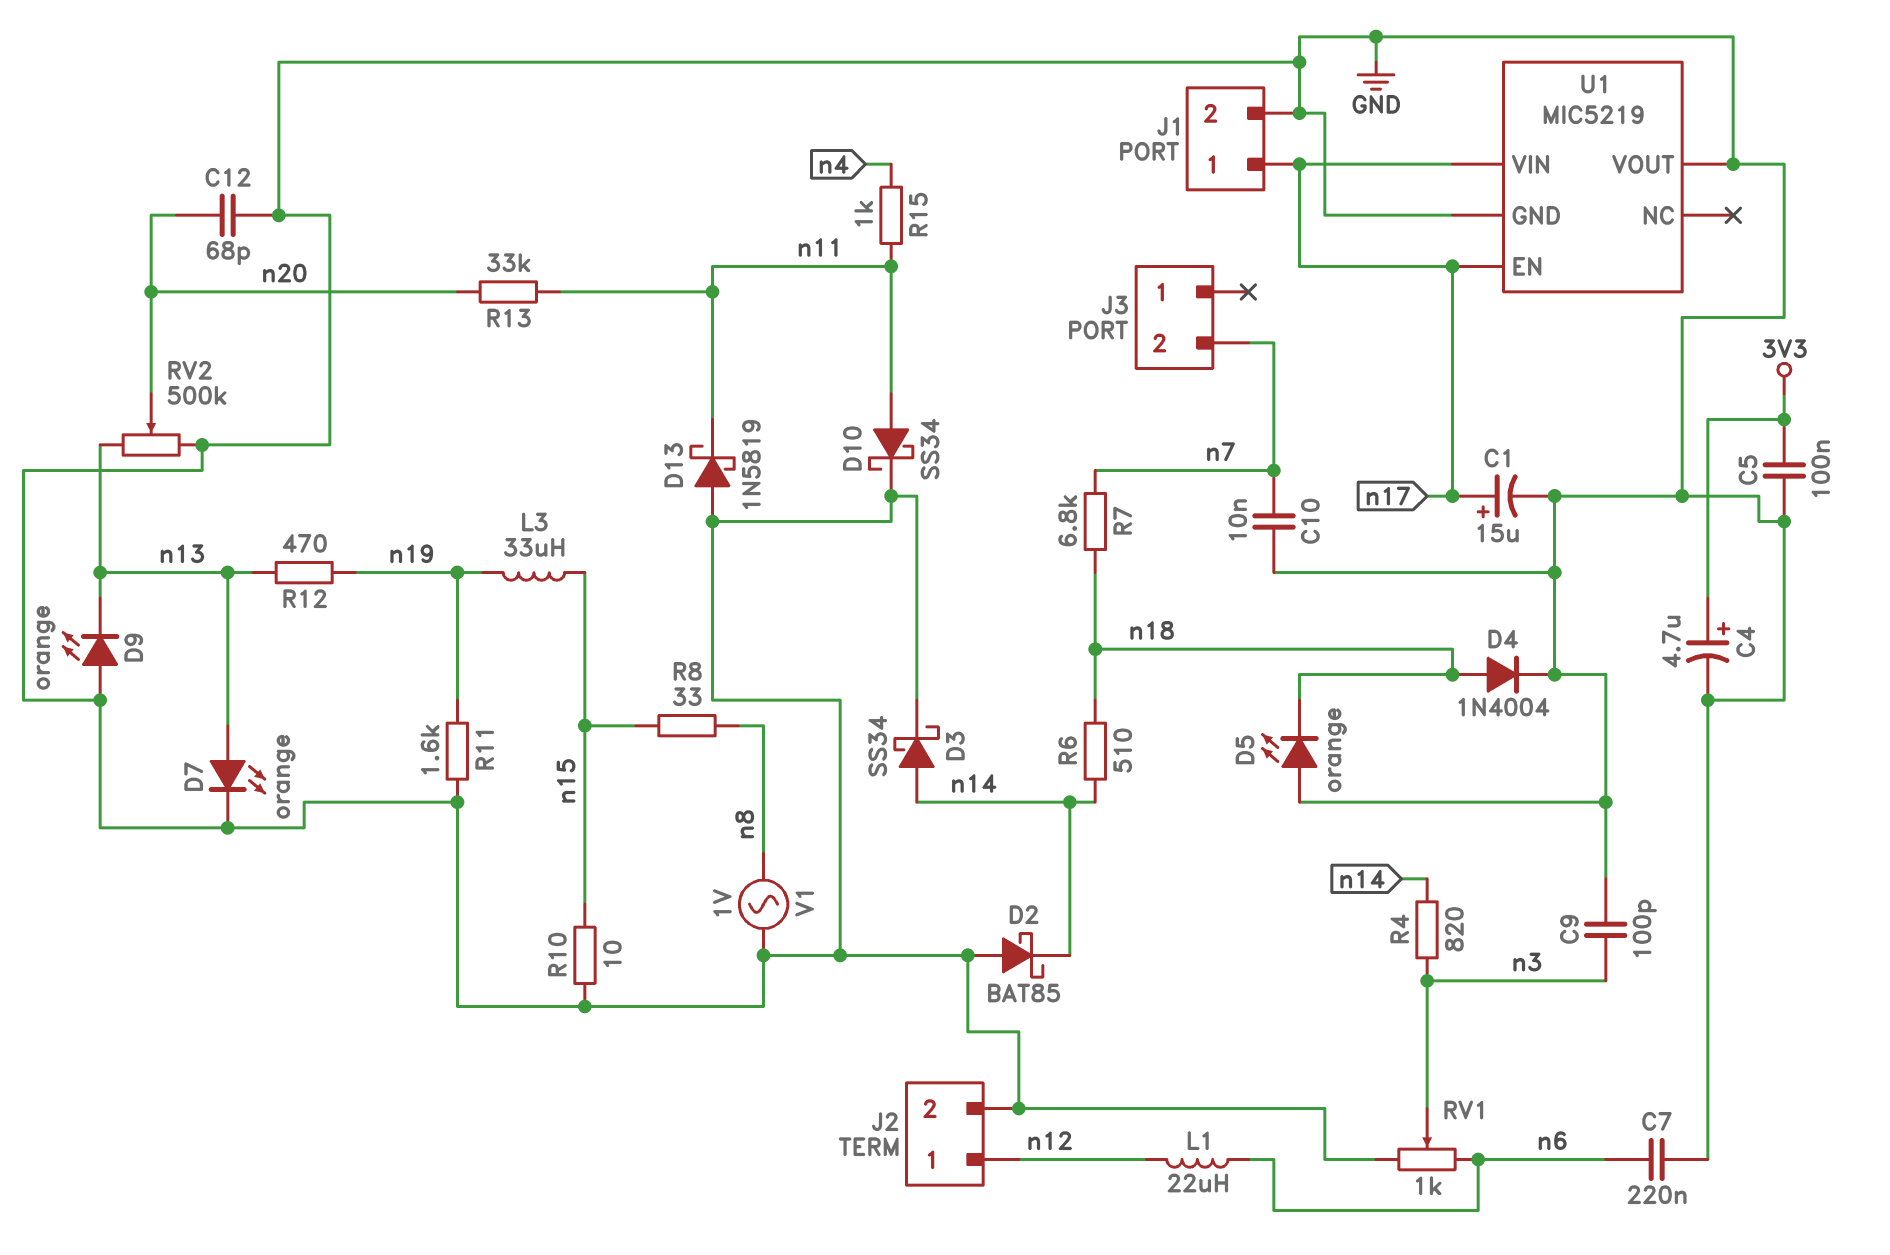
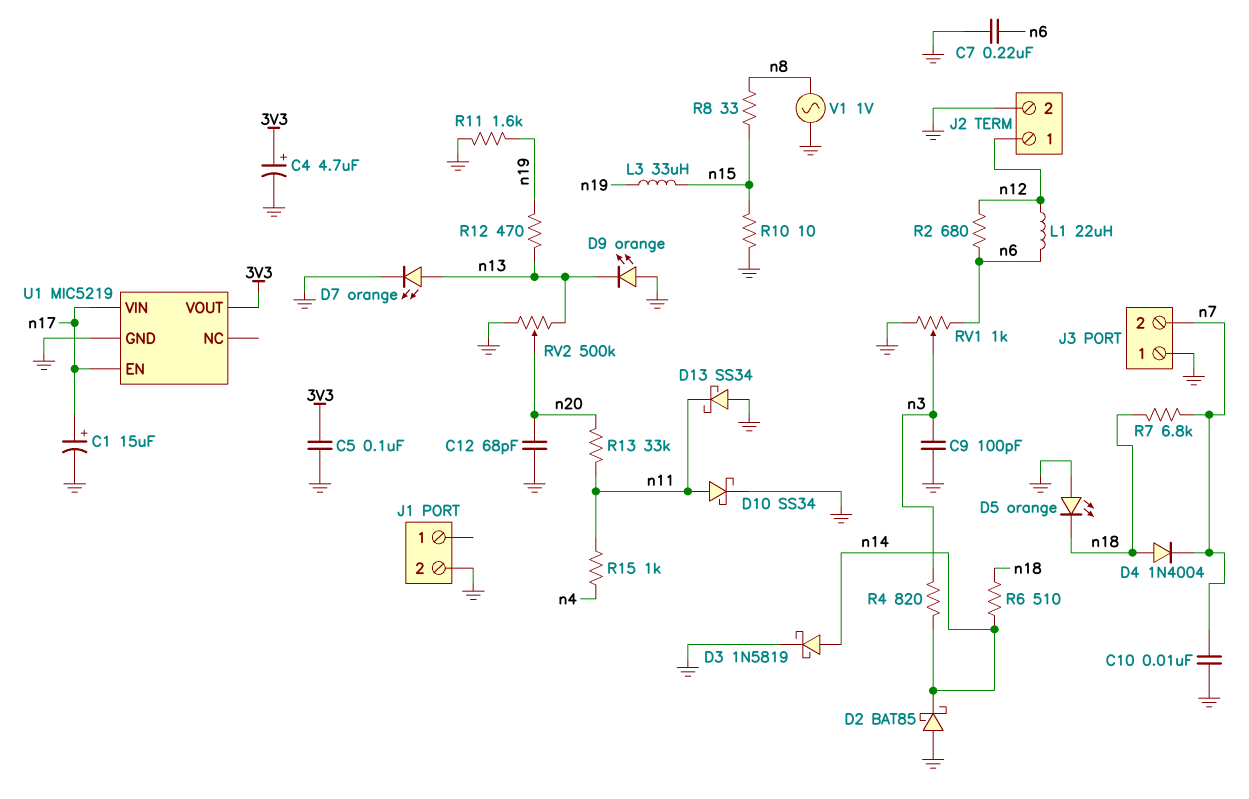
D3: schottky SS34 (A n14, K GND) -> schottky 1N5819 (A n14, K GND)
D4: diode 1N4004 (A n18, K GND) -> diode 1N4004 (A n18, K n7)
D13: schottky 1N5819 (A GND, K n11) -> schottky SS34 (A GND, K n11)
J1 pin 1: n17 -> none
J3 pin 1: none -> GND
R2: none -> 680 (n6, n12)
U1 pin VOUT: GND -> 3V3

